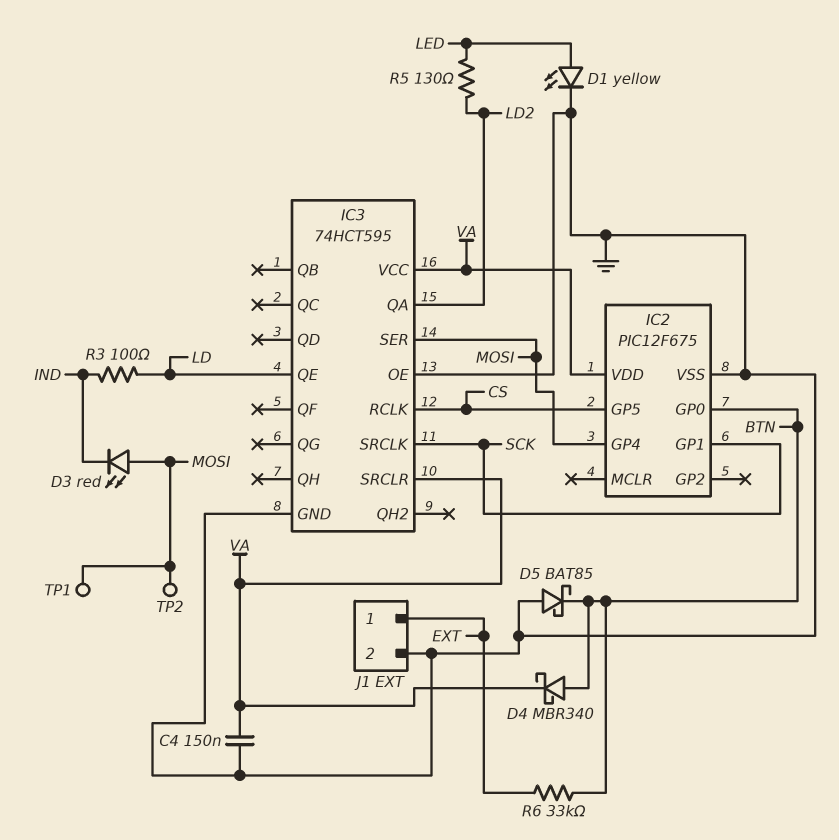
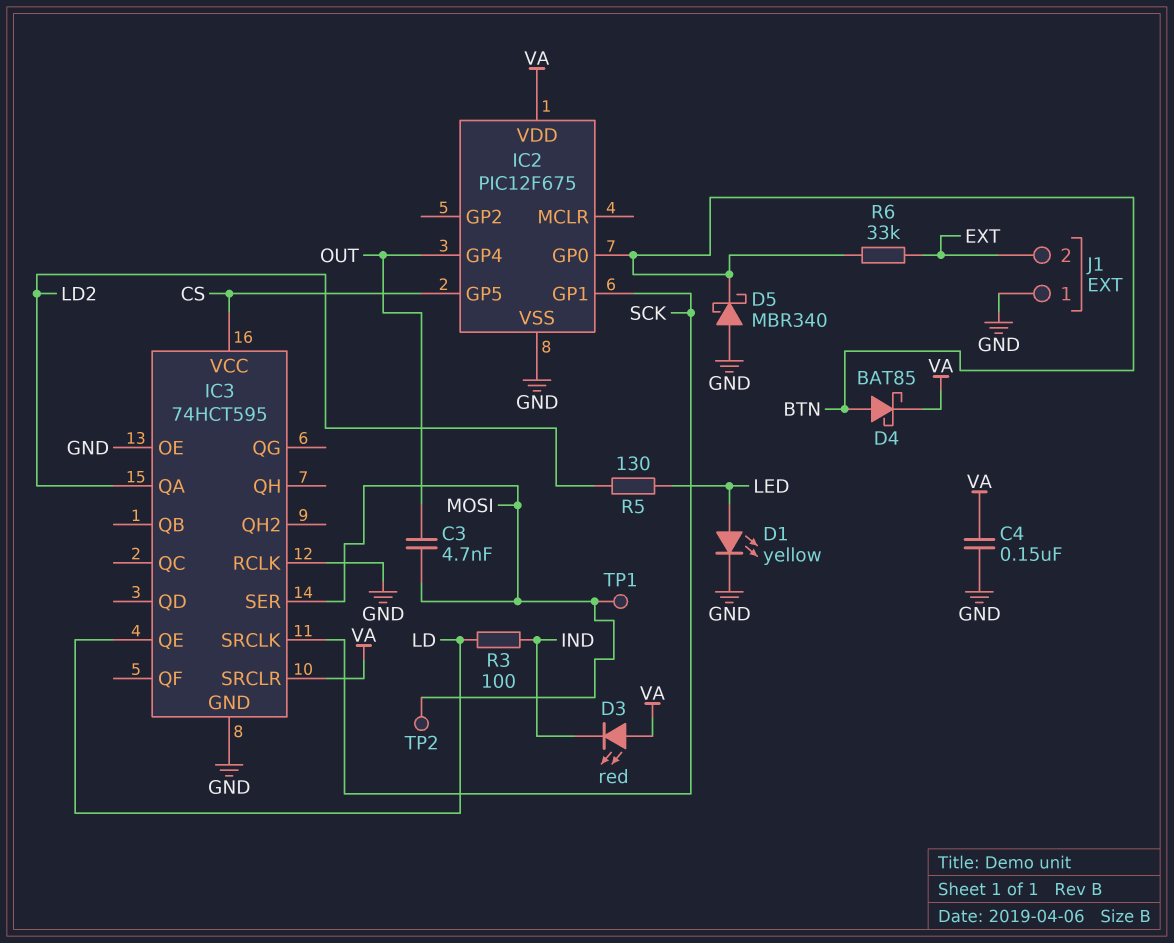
C3: none -> 4.7nF (MOSI, OUT)
D3: LED red (A MOSI, K IND) -> LED red (A VA, K IND)
D4: schottky MBR340 (A BTN, K VA) -> schottky BAT85 (A BTN, K VA)
D5: schottky BAT85 (A GND, K BTN) -> schottky MBR340 (A GND, K BTN)
IC2 pin GP4: MOSI -> OUT
IC3 pin RCLK: CS -> GND
IC3 pin VCC: VA -> CS
J1 pin 1: EXT -> GND
J1 pin 2: GND -> EXT

